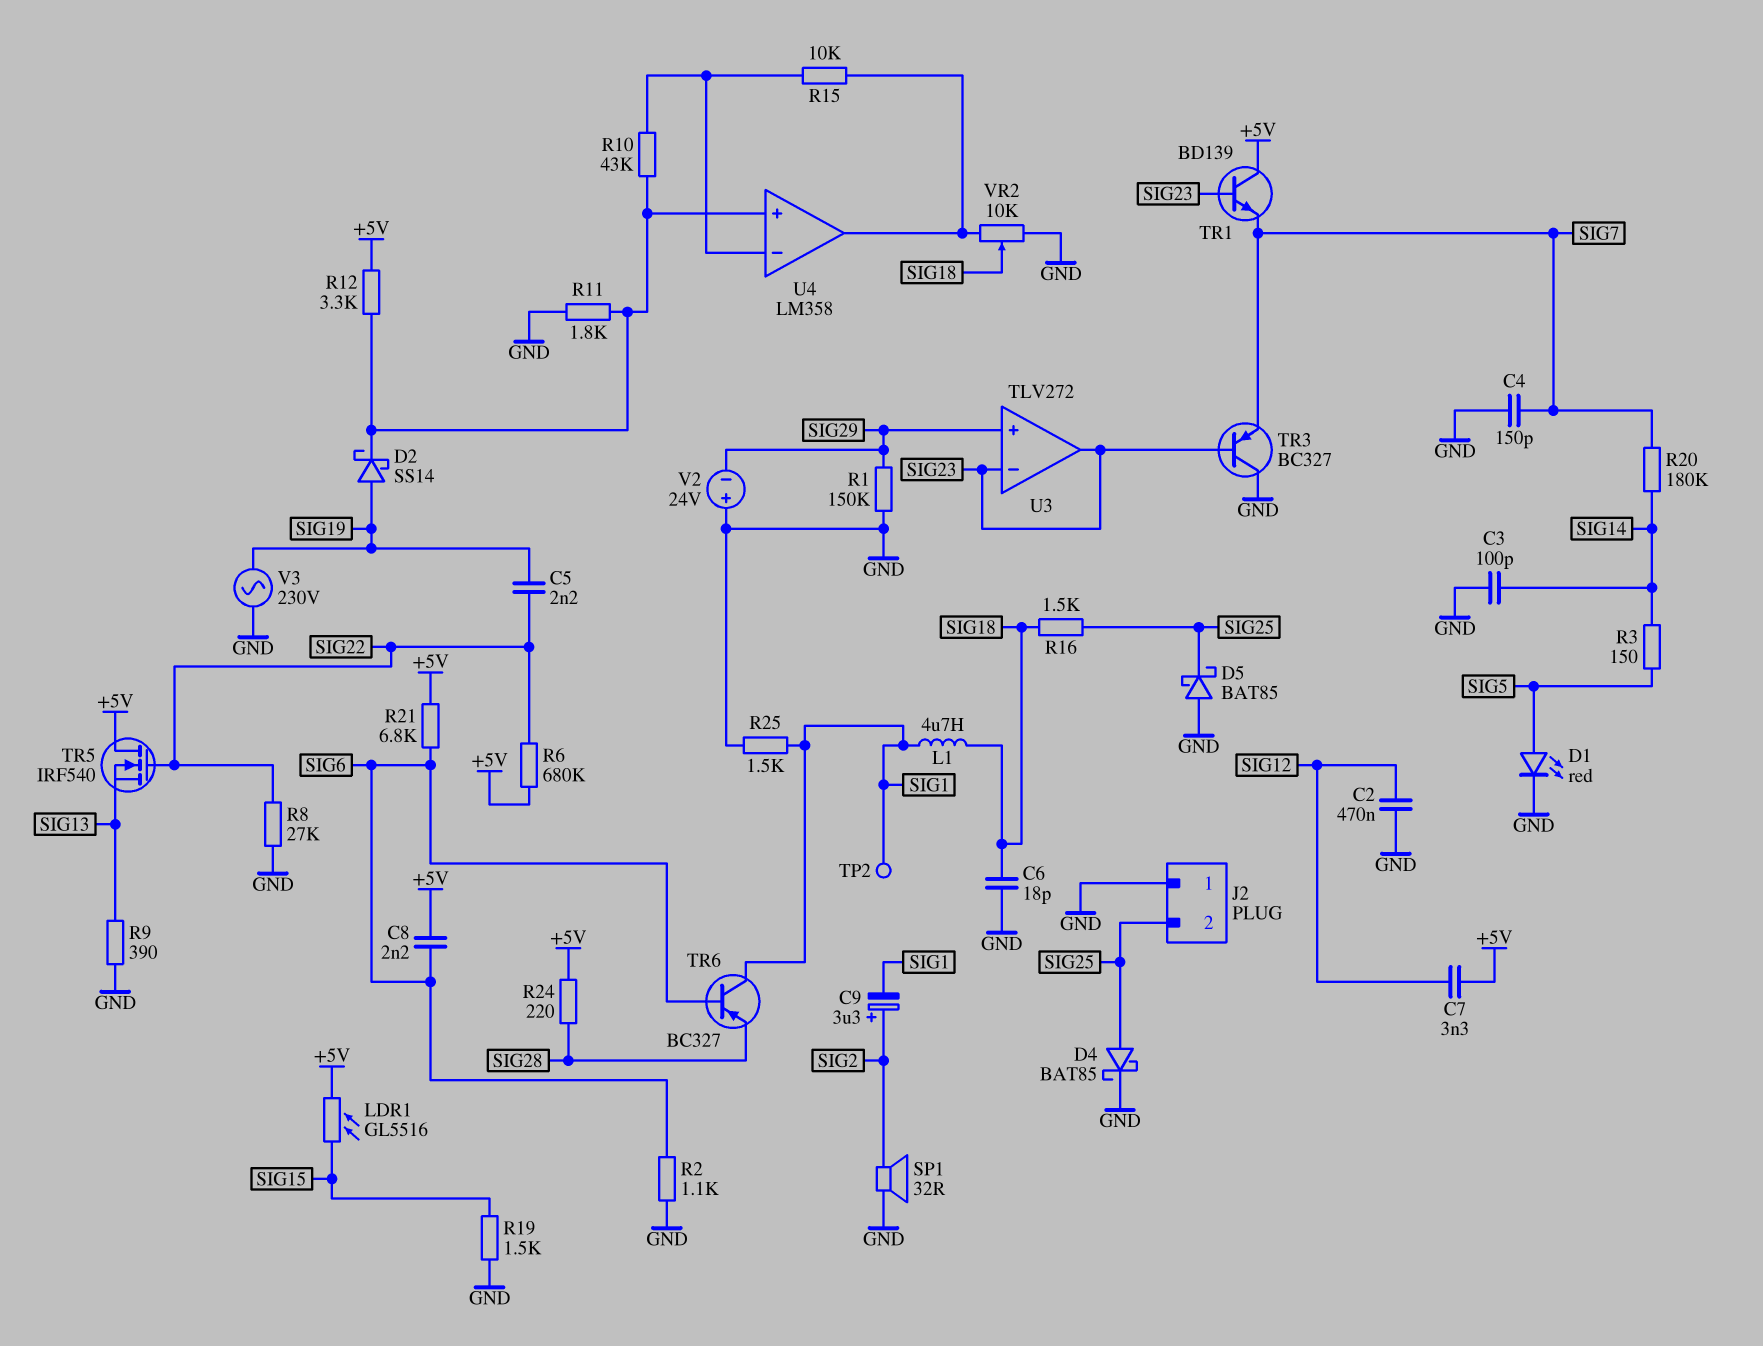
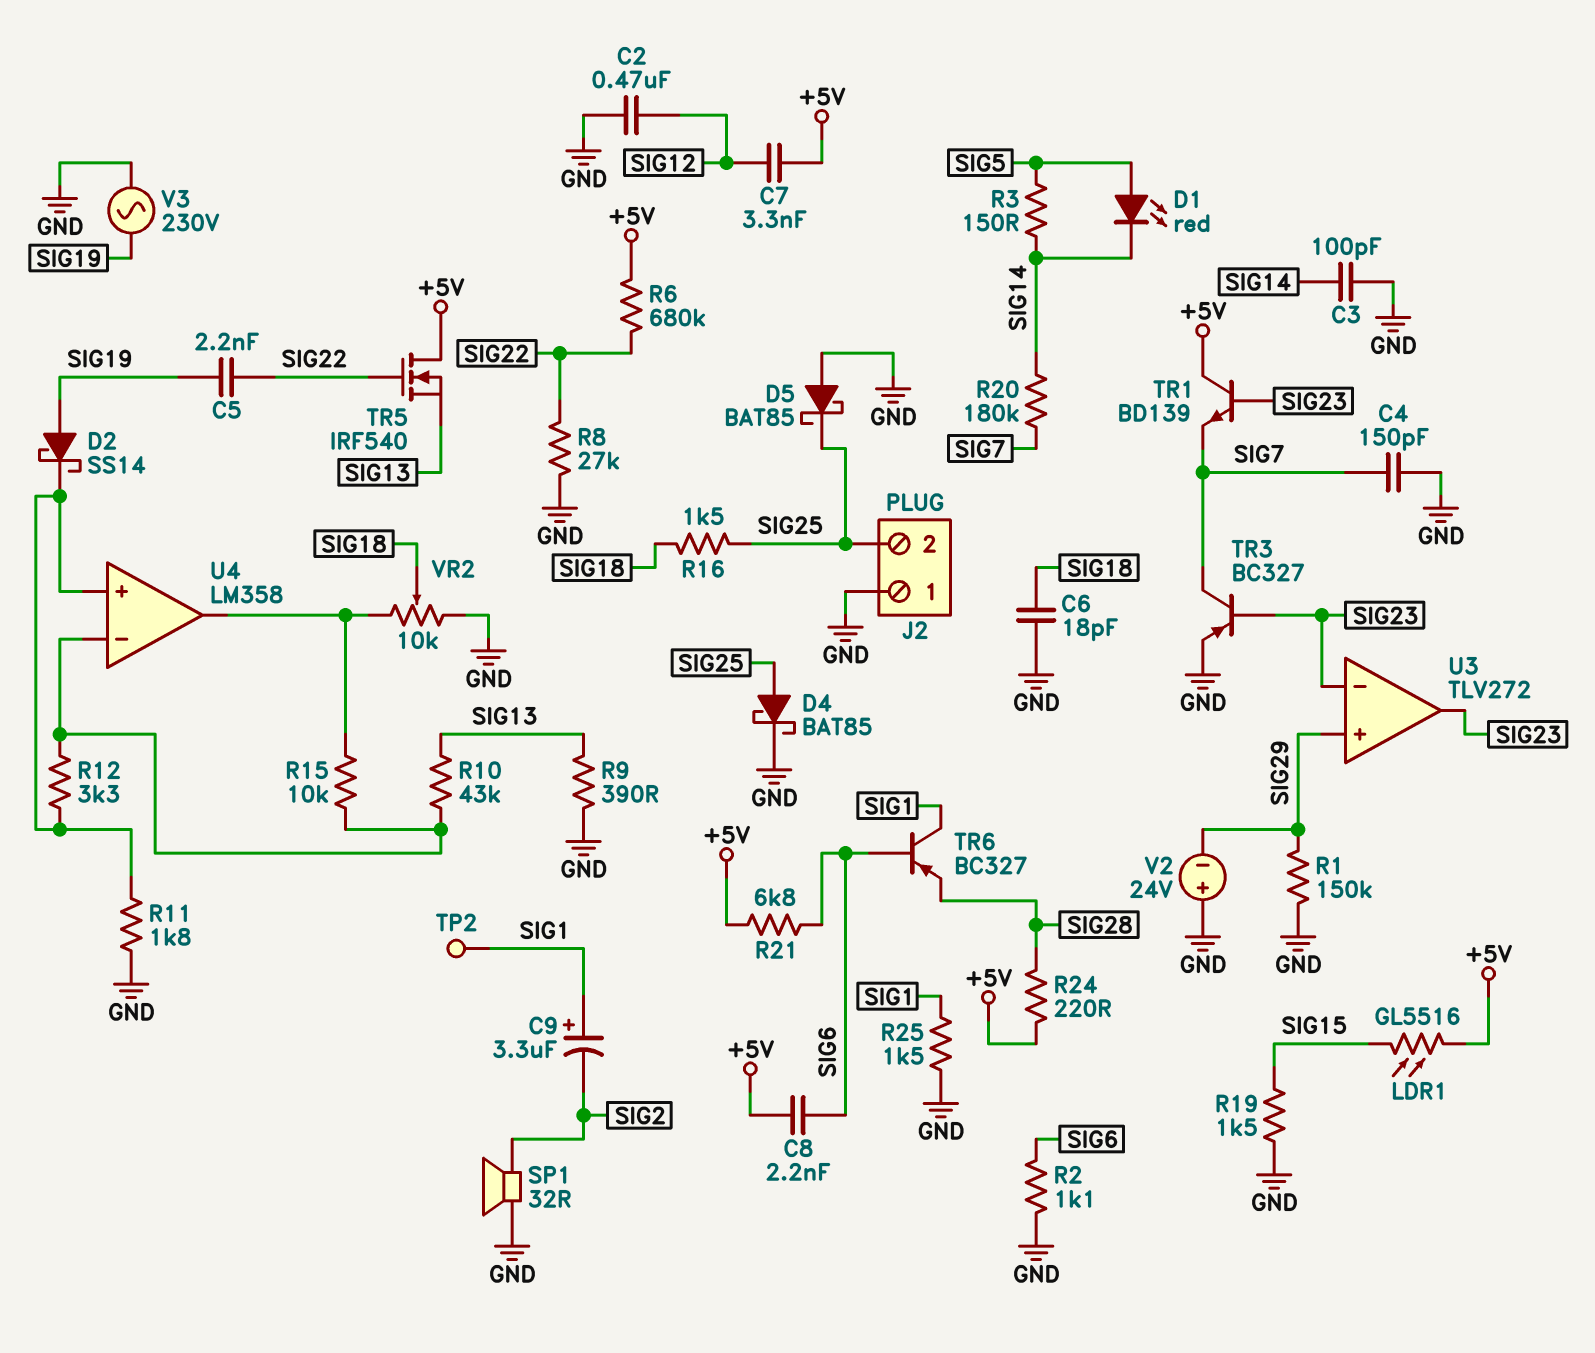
C9: 3.3uF (plus SIG2, minus SIG1) -> 3.3uF (plus SIG1, minus SIG2)
D1: LED red (A SIG5, K GND) -> LED red (A SIG5, K SIG14)
L1: 4.7uH (SIG1, SIG18) -> none
R10: 43k (U4/in+, U4/in-) -> 43k (SIG13, U4/in-)
R12: 3.3k (+5V, U4/in+) -> 3.3k (U4/in+, U4/in-)
TR3: PNP BC327 (B SIG23, C GND, E SIG7) -> PNP BC327 (B SIG23, C SIG7, E GND)

